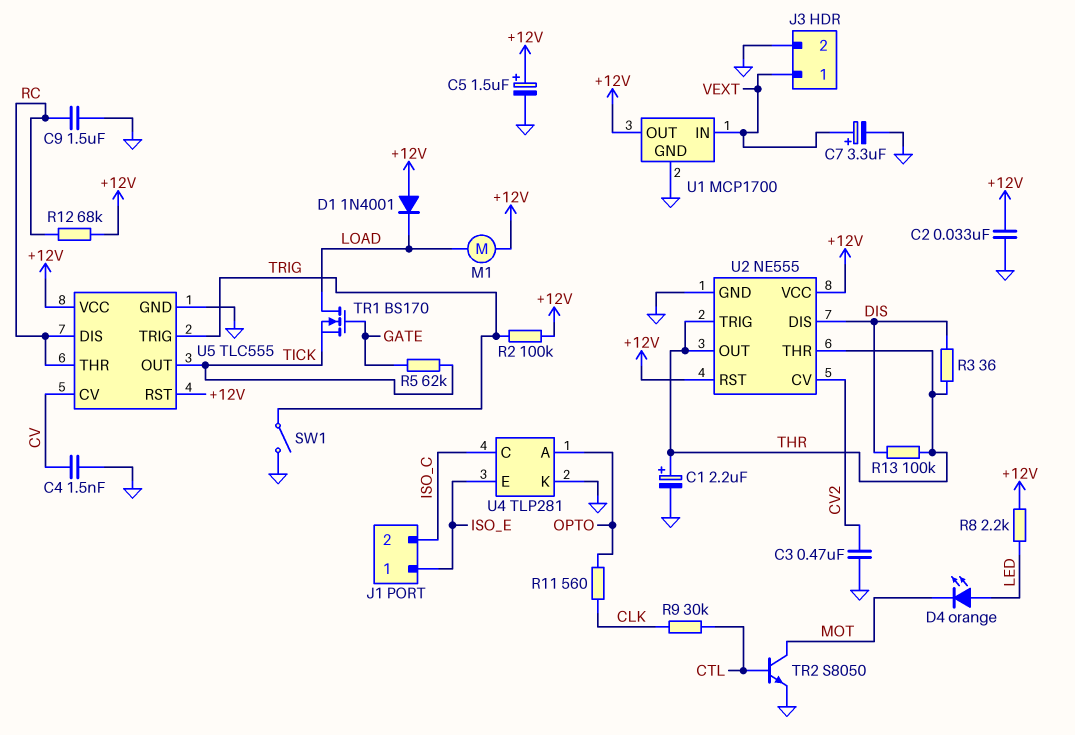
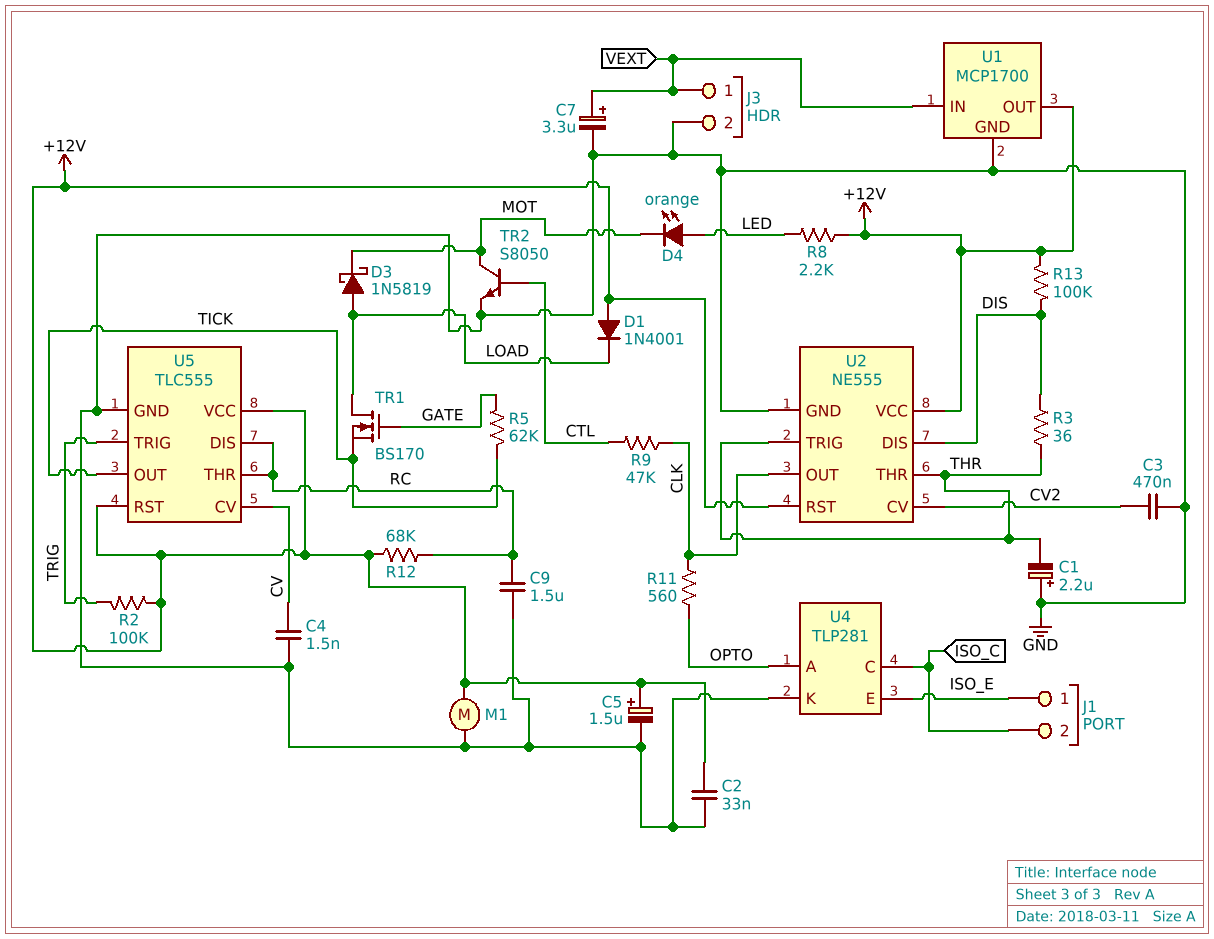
C1: 2.2uF (plus THR, minus GND) -> 2.2uF (plus GND, minus THR)
D3: none -> schottky 1N5819 (A LOAD, K MOT)
M1: motor (+12V, LOAD) -> motor (+12V, GND)
R9: 30k (CLK, CTL) -> 47k (CLK, CTL)
R13: 100k (DIS, THR) -> 100k (+12V, DIS)
SW1: switch (GND, TRIG) -> none
U2 pin OUT: THR -> CLK

